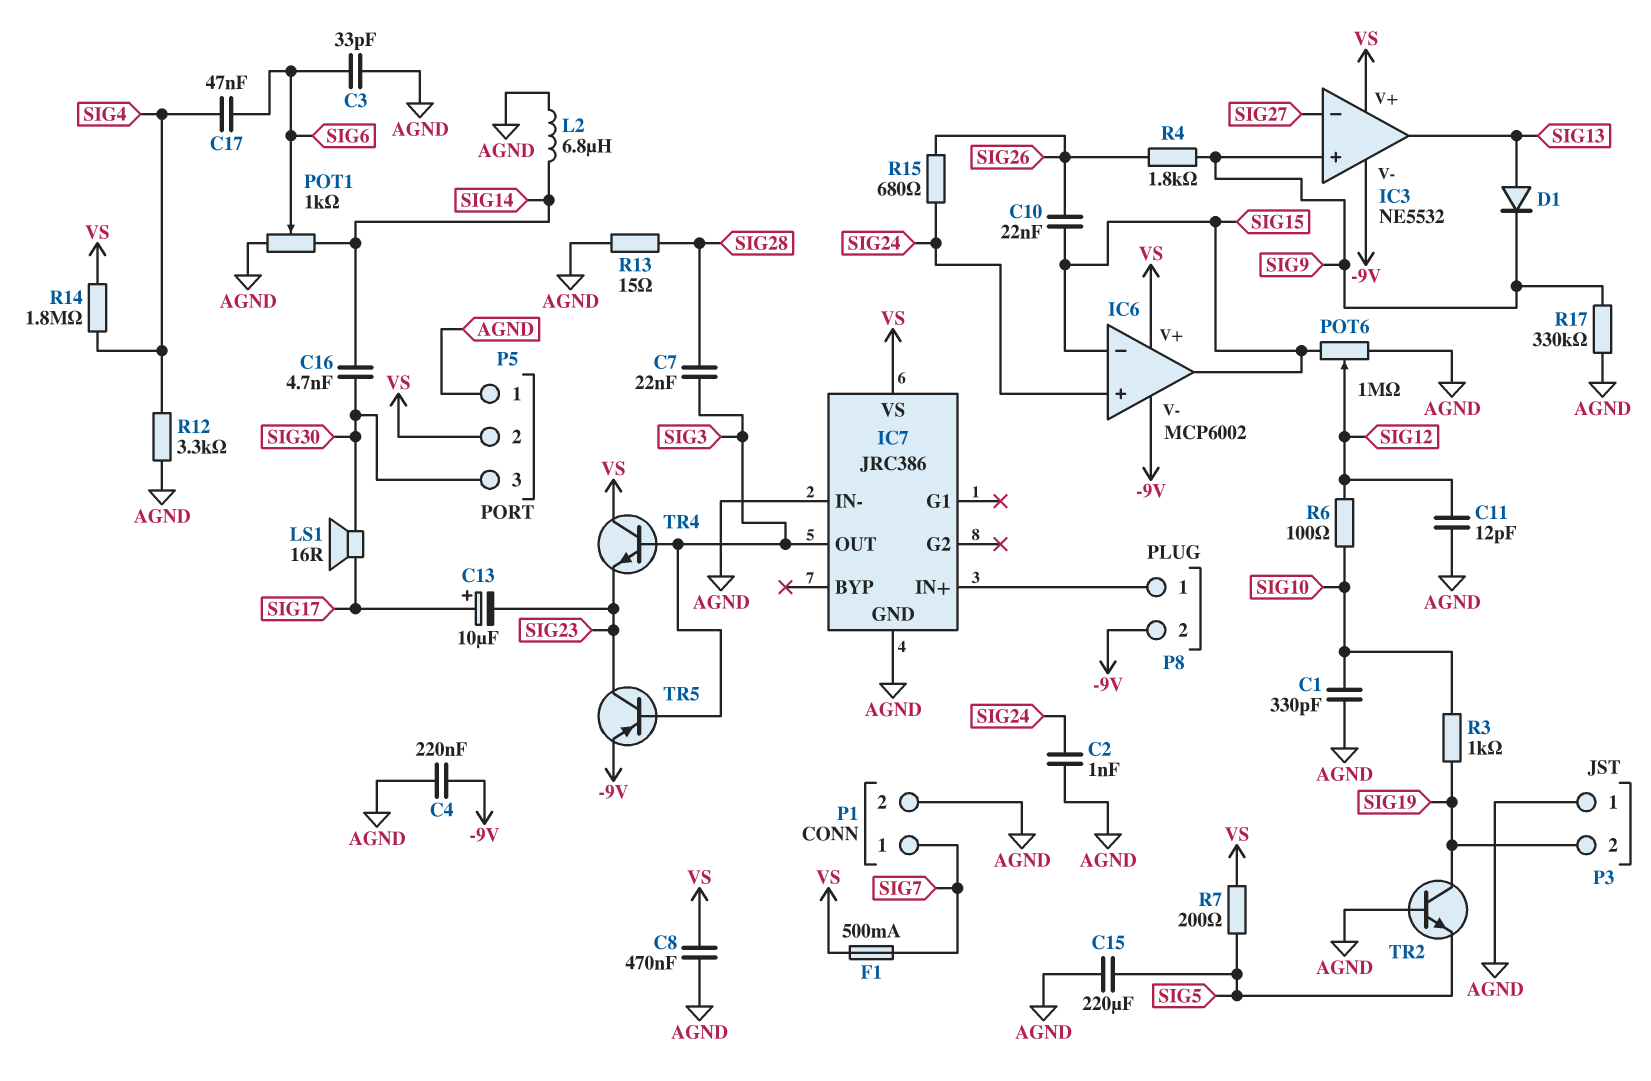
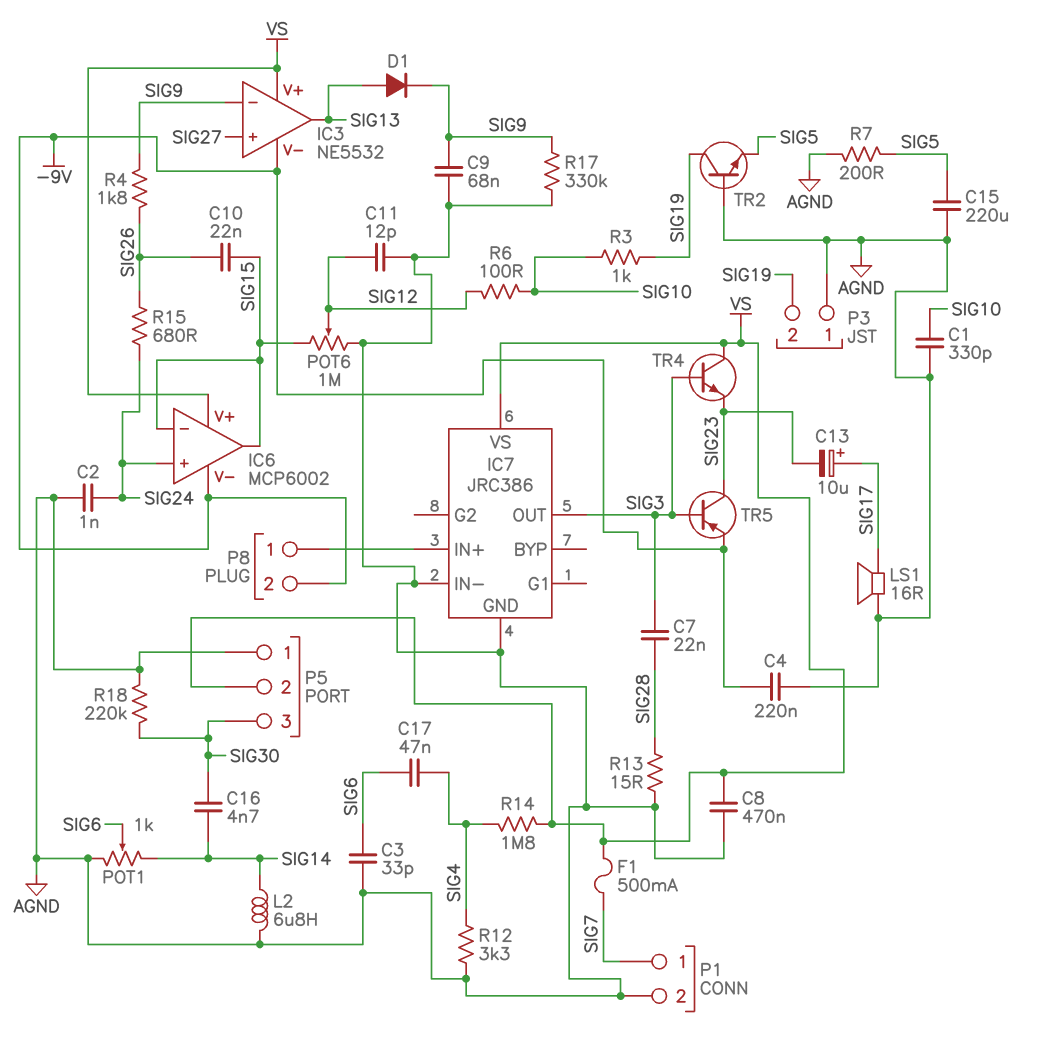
C9: none -> 68nF (AGND, SIG9)
IC3 pin in+: SIG9 -> SIG27
IC3 pin in-: SIG27 -> SIG9
LS1: speaker 16R (SIG17, SIG30) -> speaker 16R (AGND, SIG17)
R7: 200 (SIG5, VS) -> 200 (AGND, SIG5)
R18: none -> 220k (AGND, SIG30)

